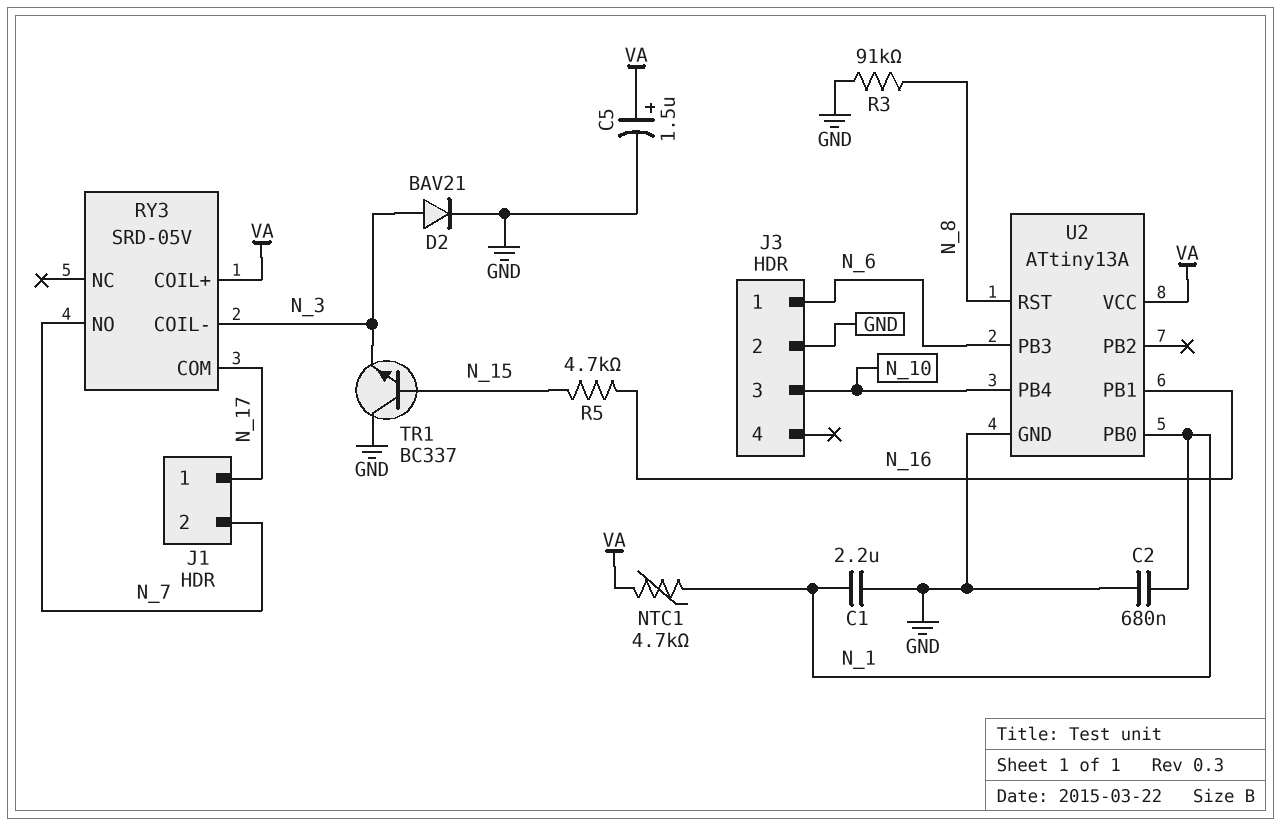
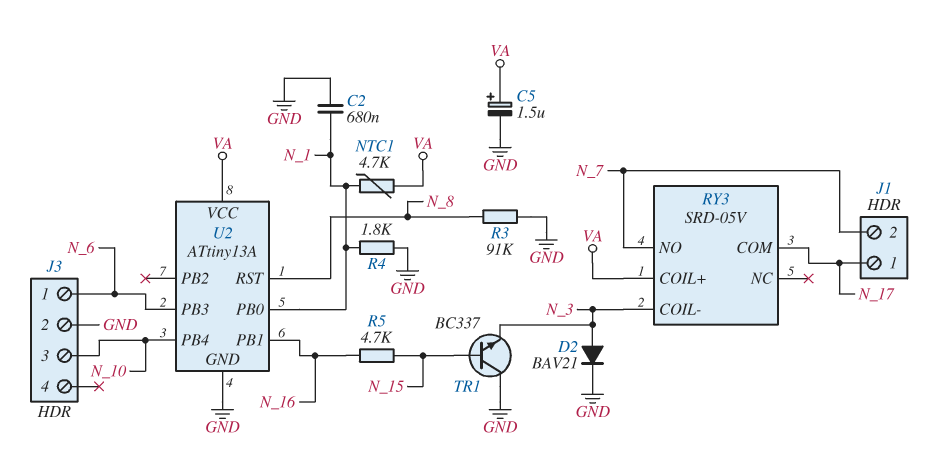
C1: 2.2uF (GND, N_1) -> none
R4: none -> 1.8k (GND, N_1)

